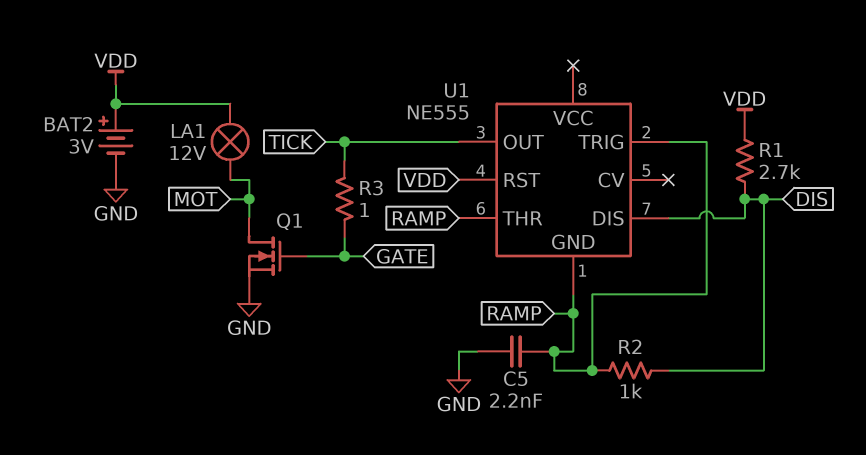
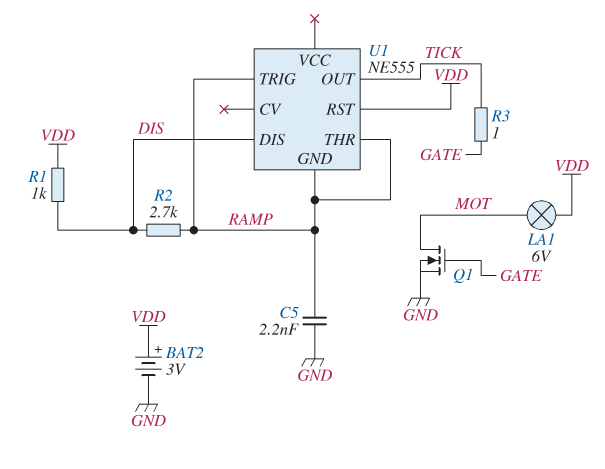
LA1: lamp 12V (MOT, VDD) -> lamp 6V (MOT, VDD)
R1: 2.7k (DIS, VDD) -> 1k (DIS, VDD)
R2: 1k (DIS, RAMP) -> 2.7k (DIS, RAMP)

